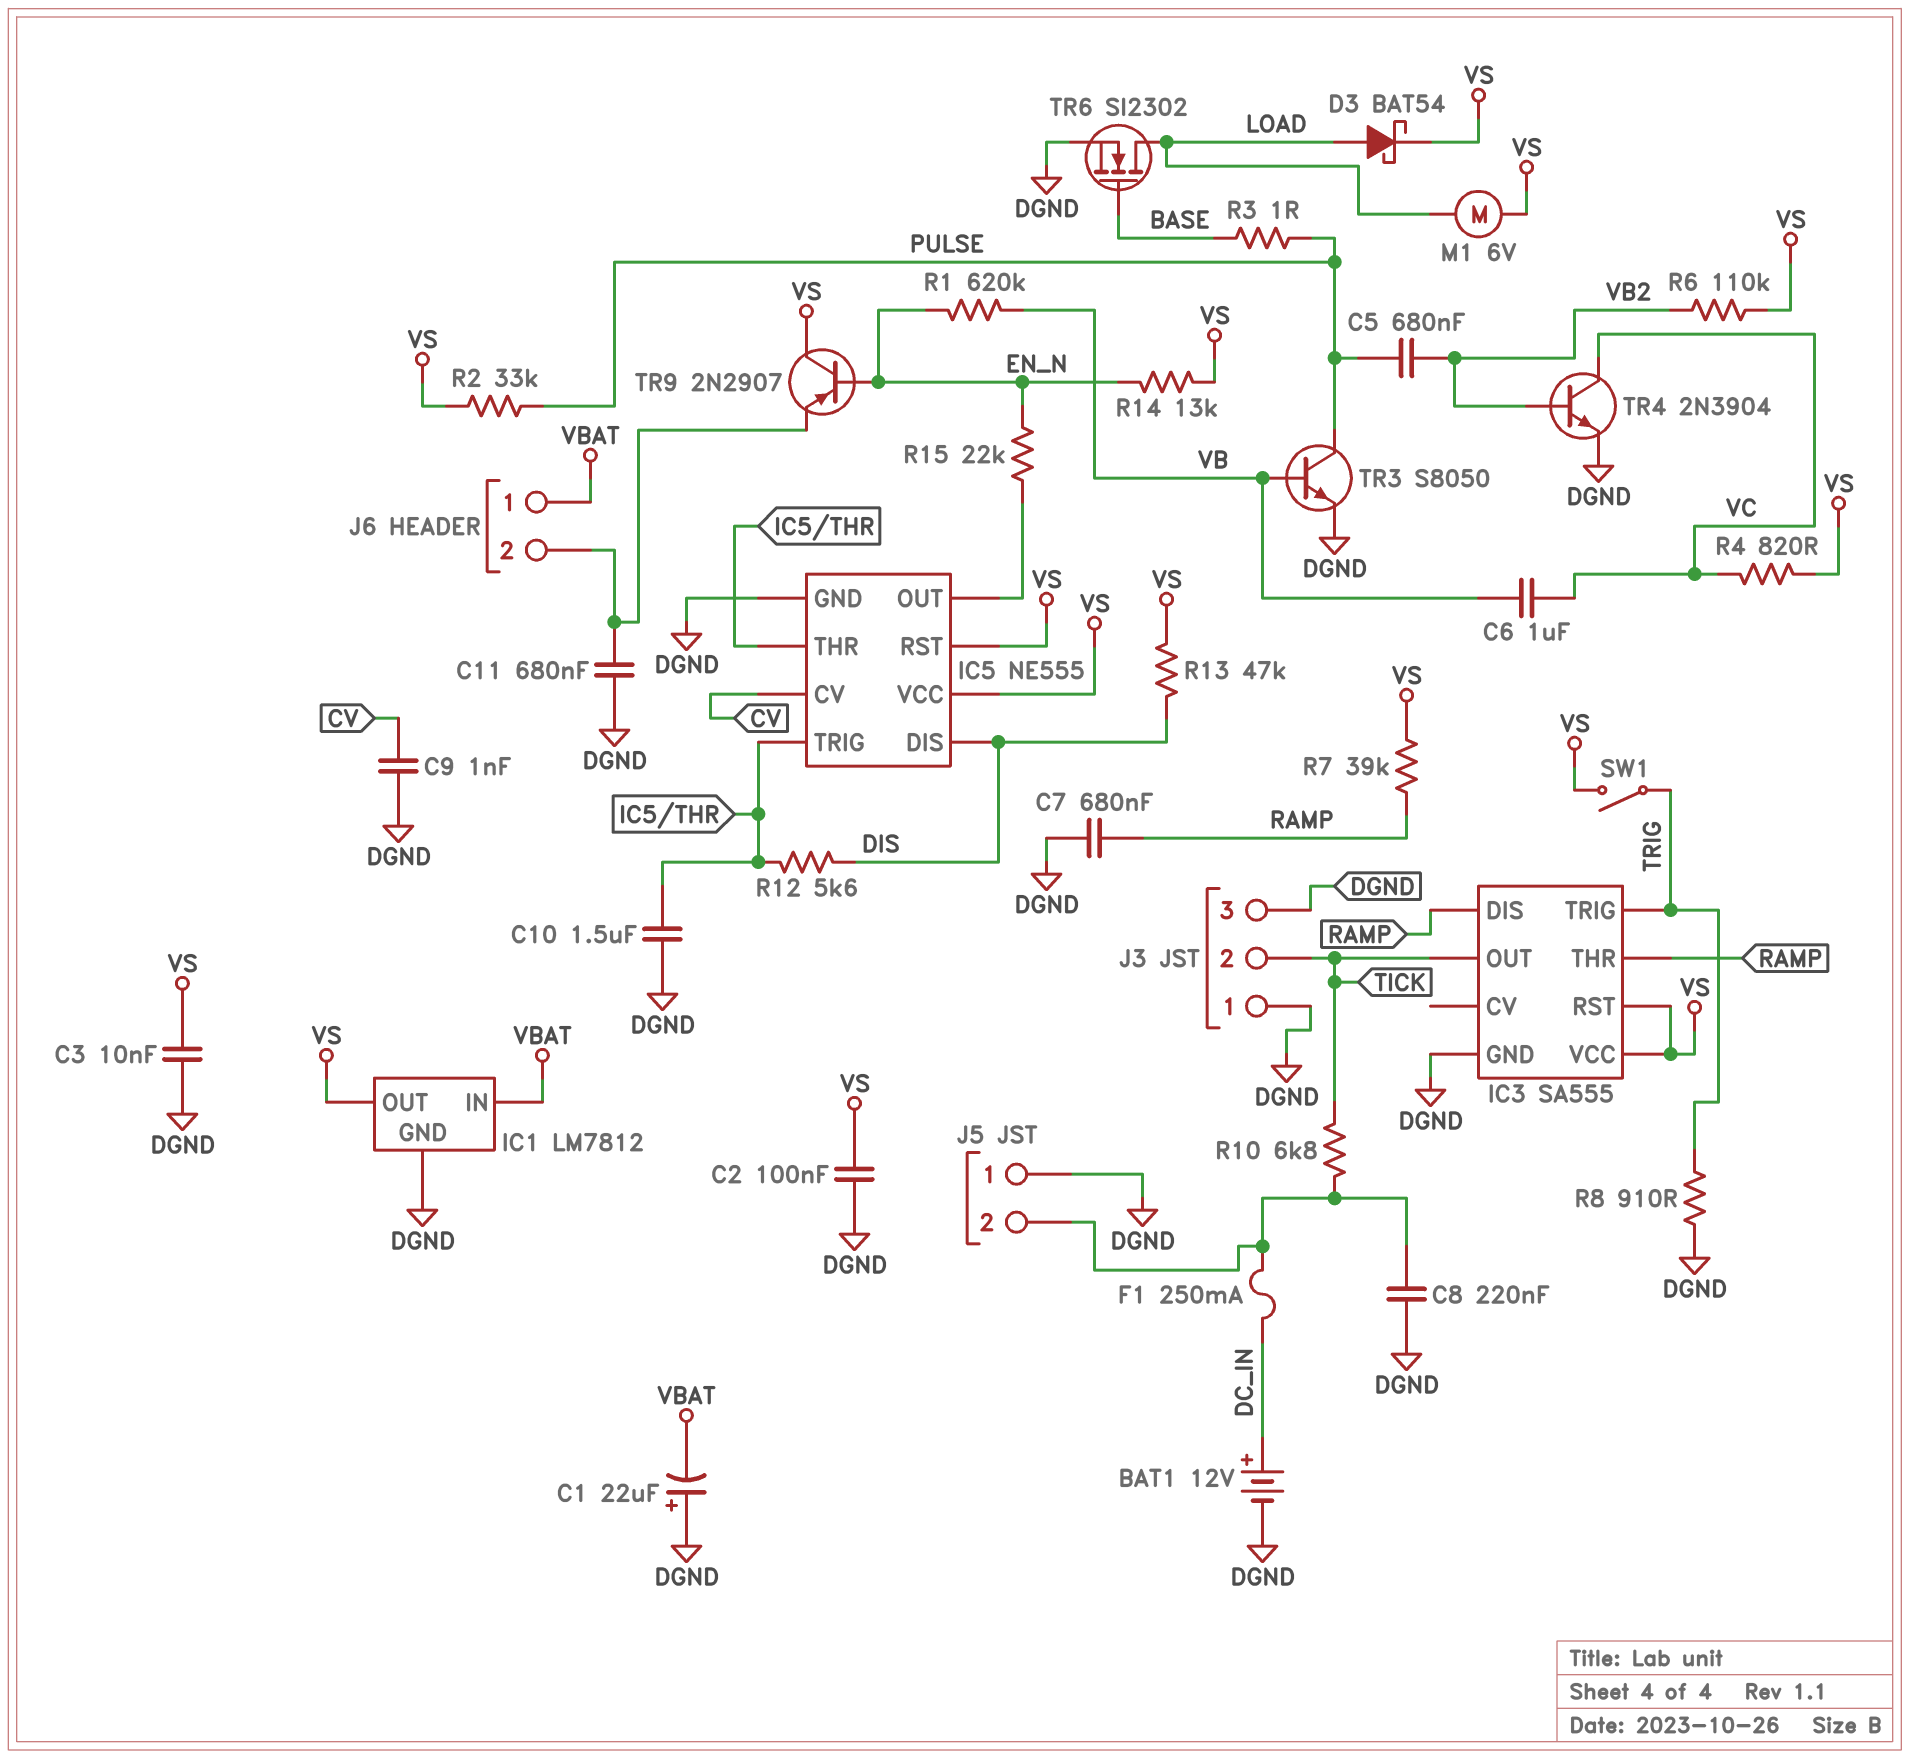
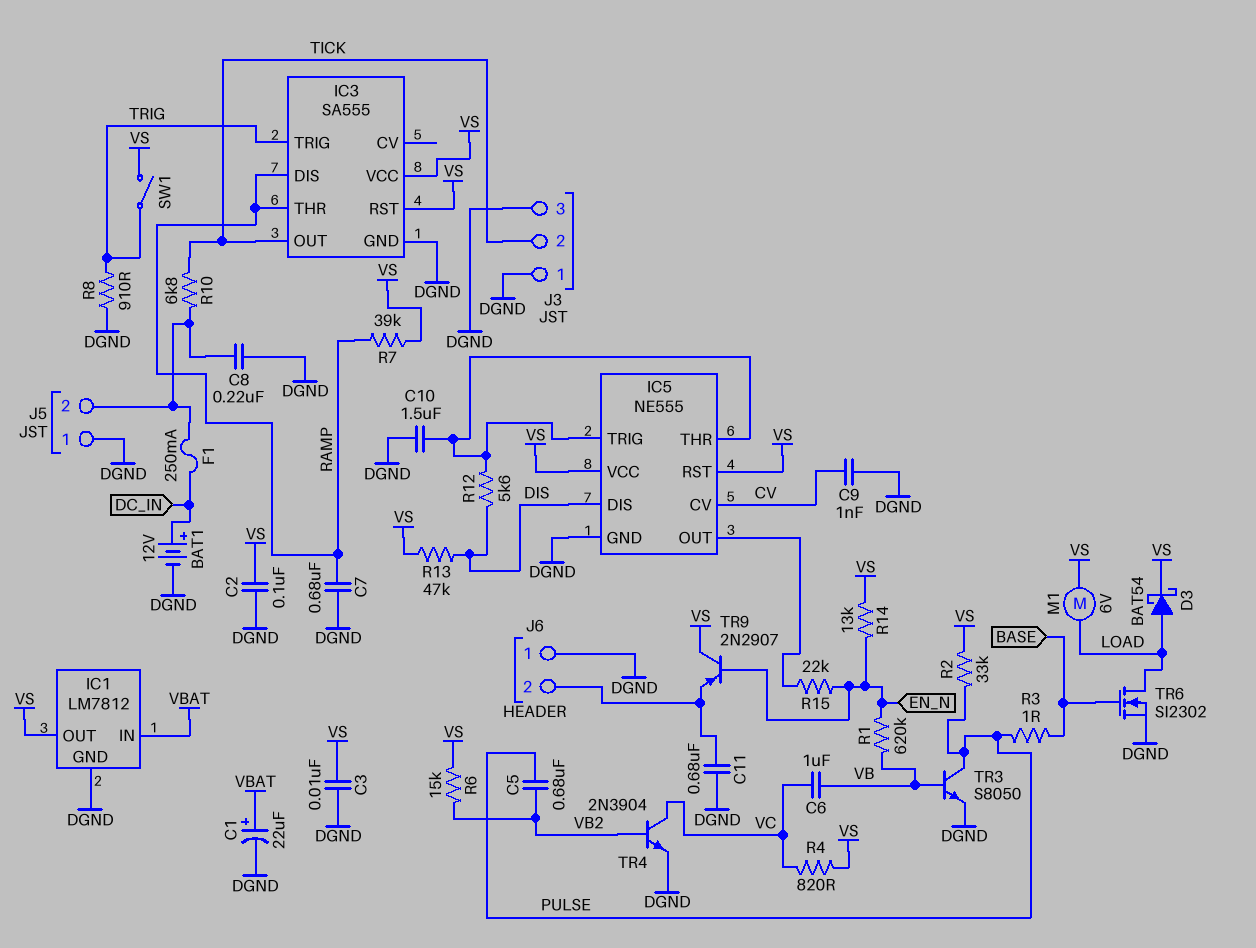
C1: 22uF (plus DGND, minus VBAT) -> 22uF (plus VBAT, minus DGND)
J6 pin 1: VBAT -> DGND
R6: 110k (VB2, VS) -> 15k (VB2, VS)

